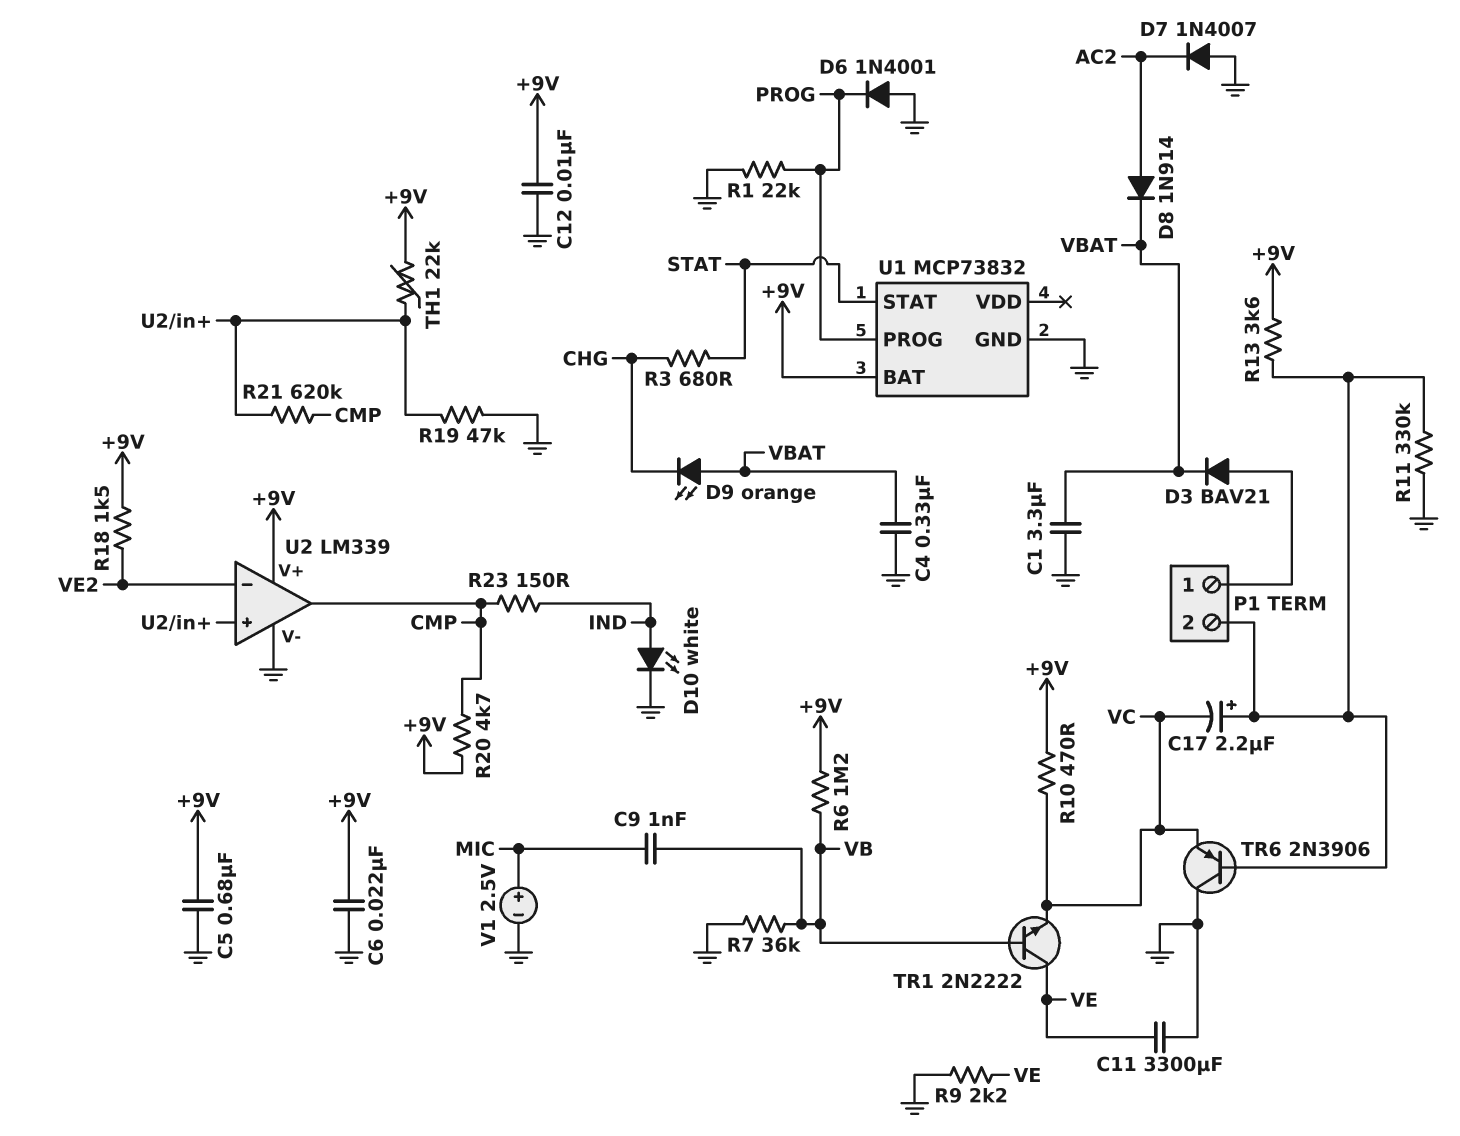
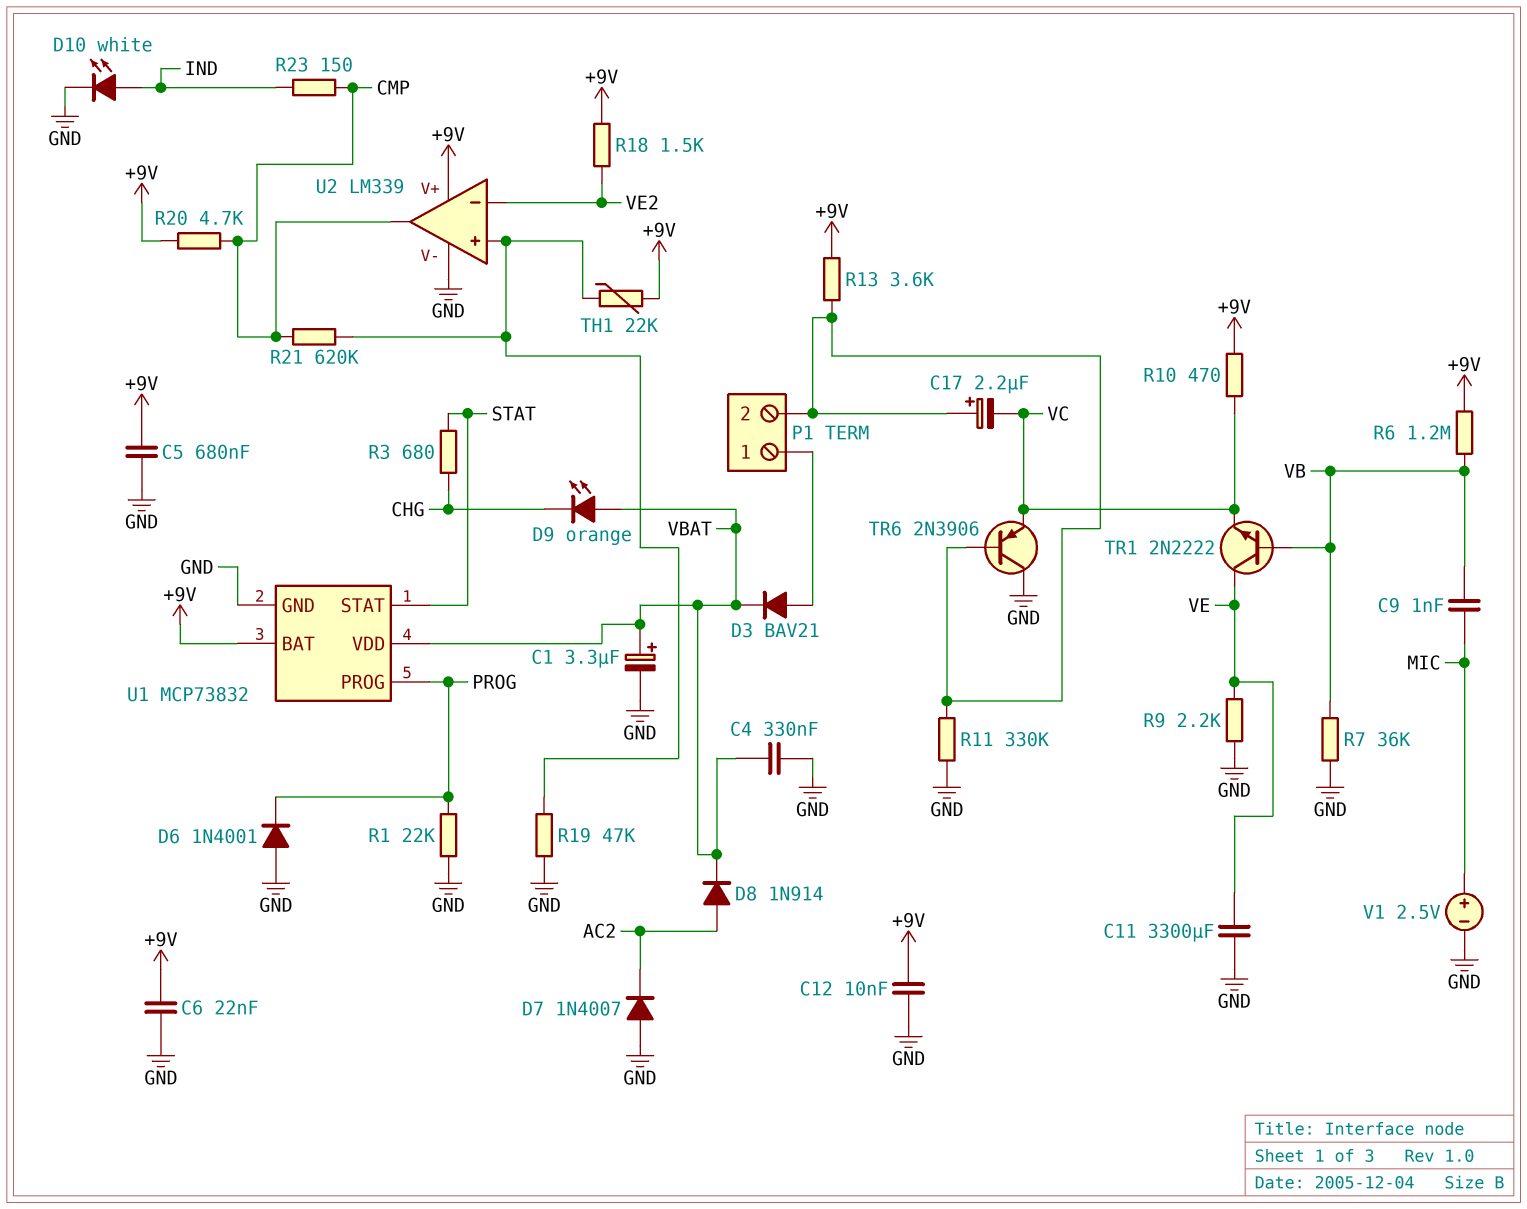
C1: 3.3uF (GND, VBAT) -> 3.3uF (plus VBAT, minus GND)
U1 pin VDD: none -> VBAT

